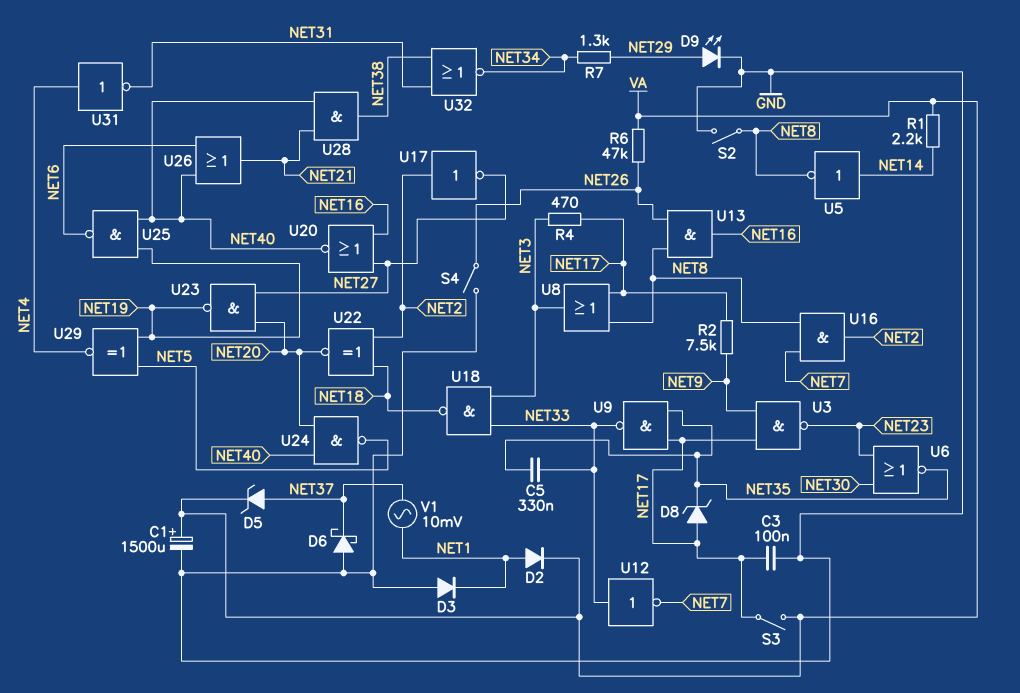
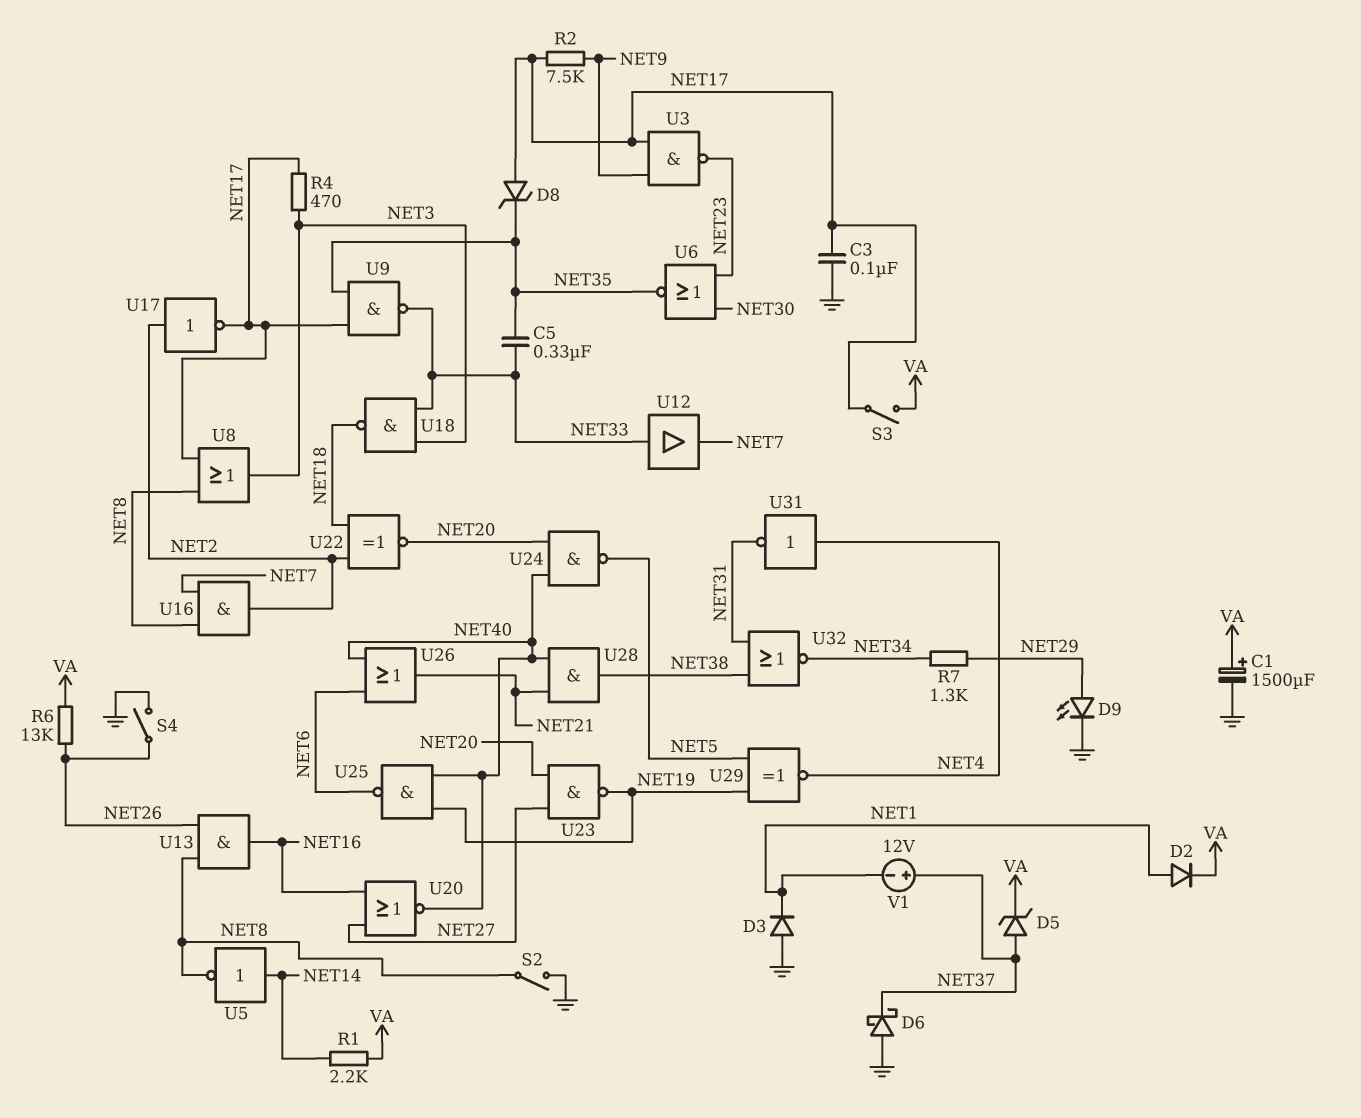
R6: 47k (NET26, VA) -> 13k (NET26, VA)
U12: NOT (in NET33, out NET7) -> buffer (in NET33, out NET7)
U17: NOT (in NET2, out NET27) -> NOT (in NET2, out NET17)
V1: AC 10mV (NET1, NET37) -> 12V (plus NET37, minus NET1)

